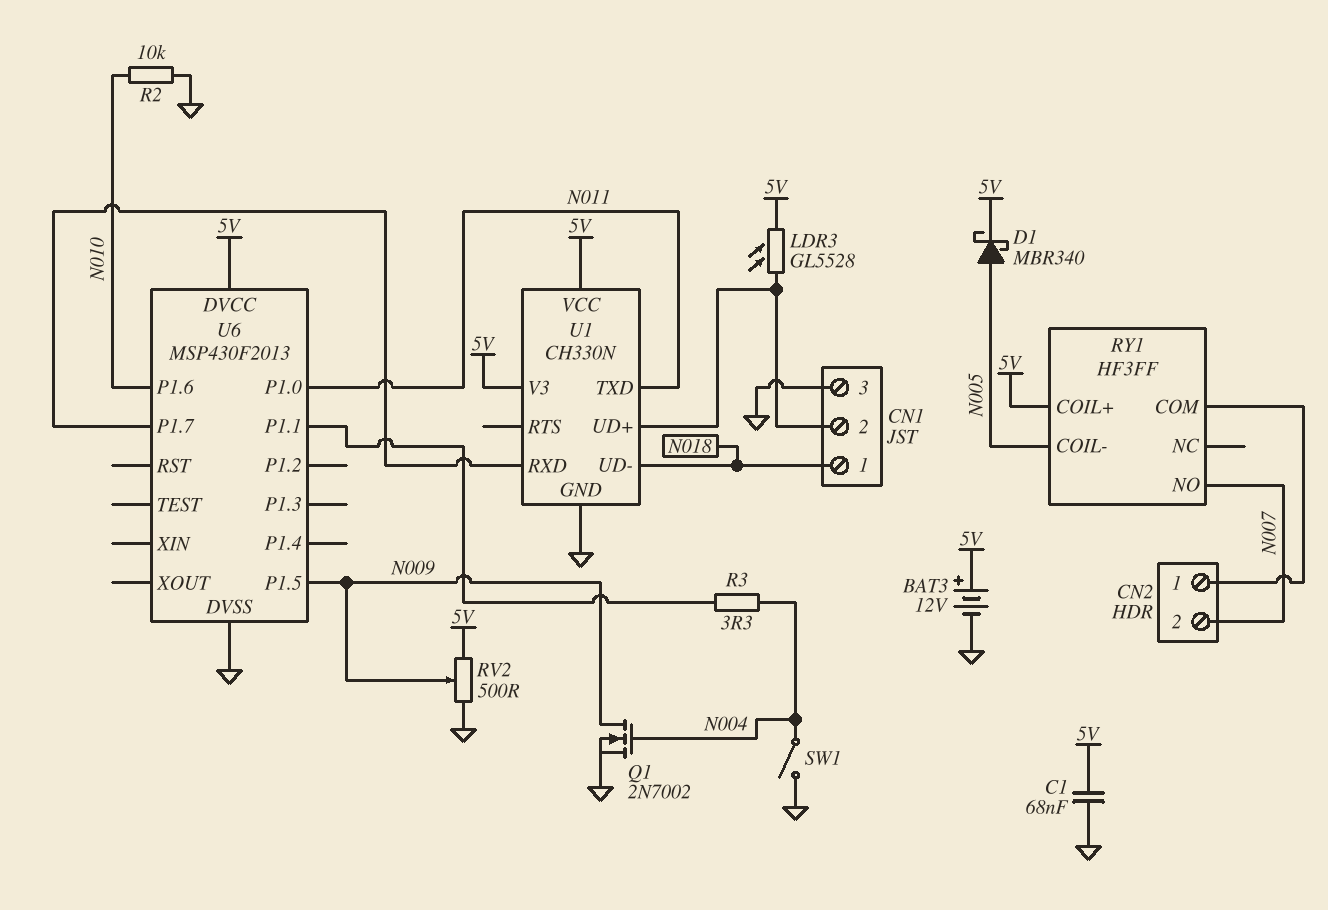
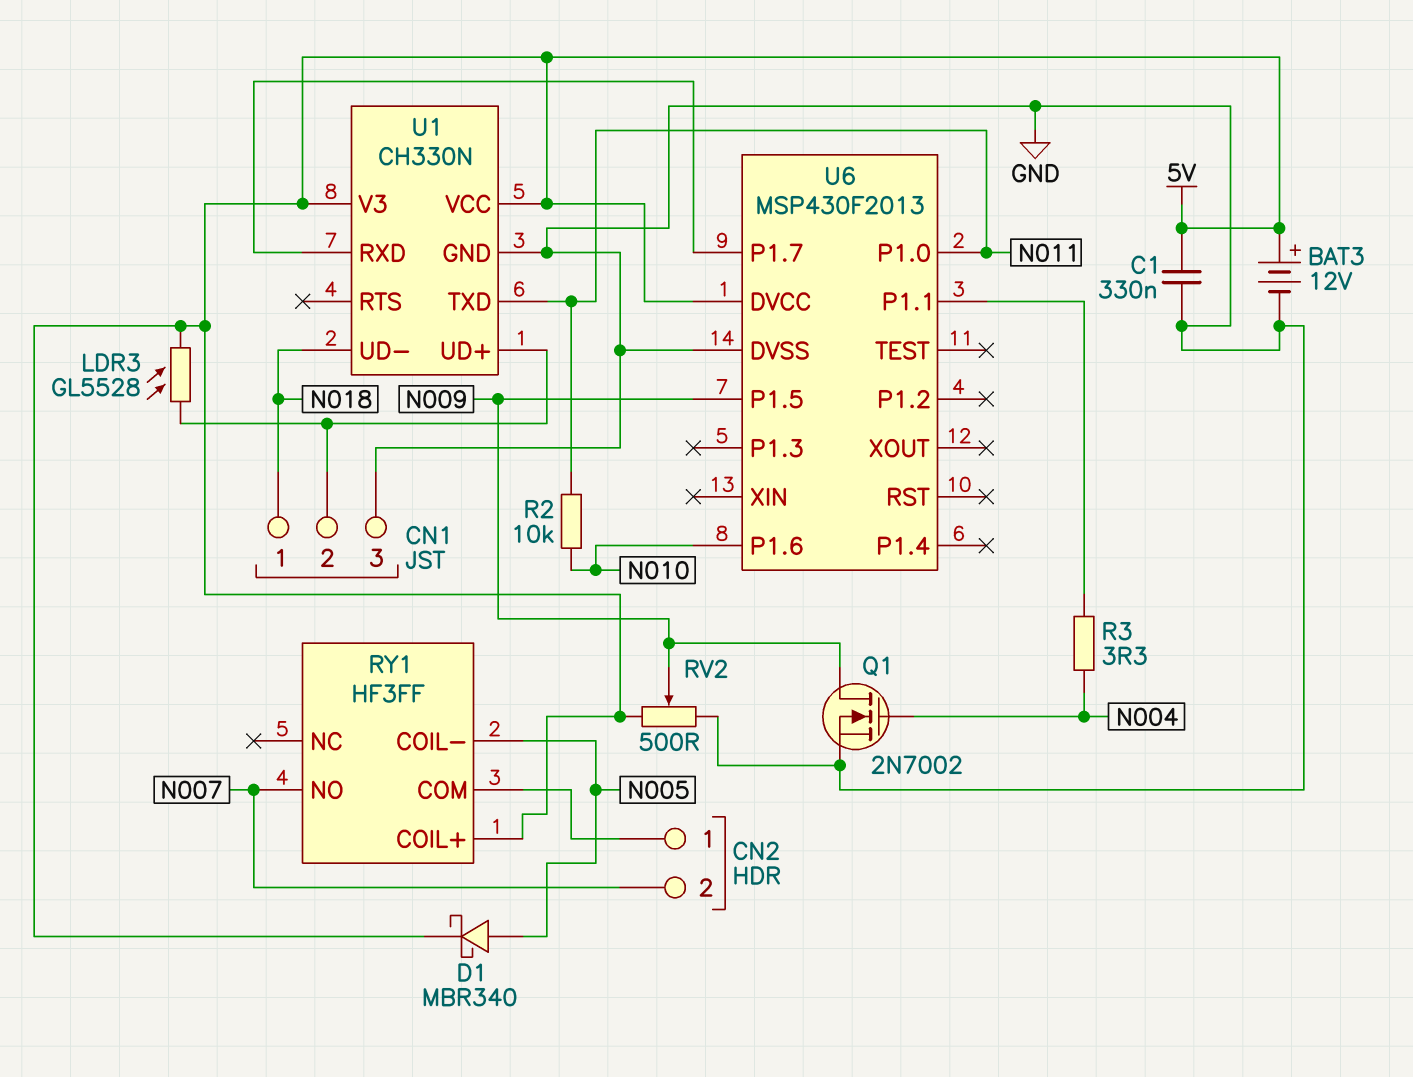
C1: 68nF (5V, GND) -> 330nF (5V, GND)
R2: 10k (GND, N010) -> 10k (N010, N011)
SW1: switch (GND, N004) -> none

